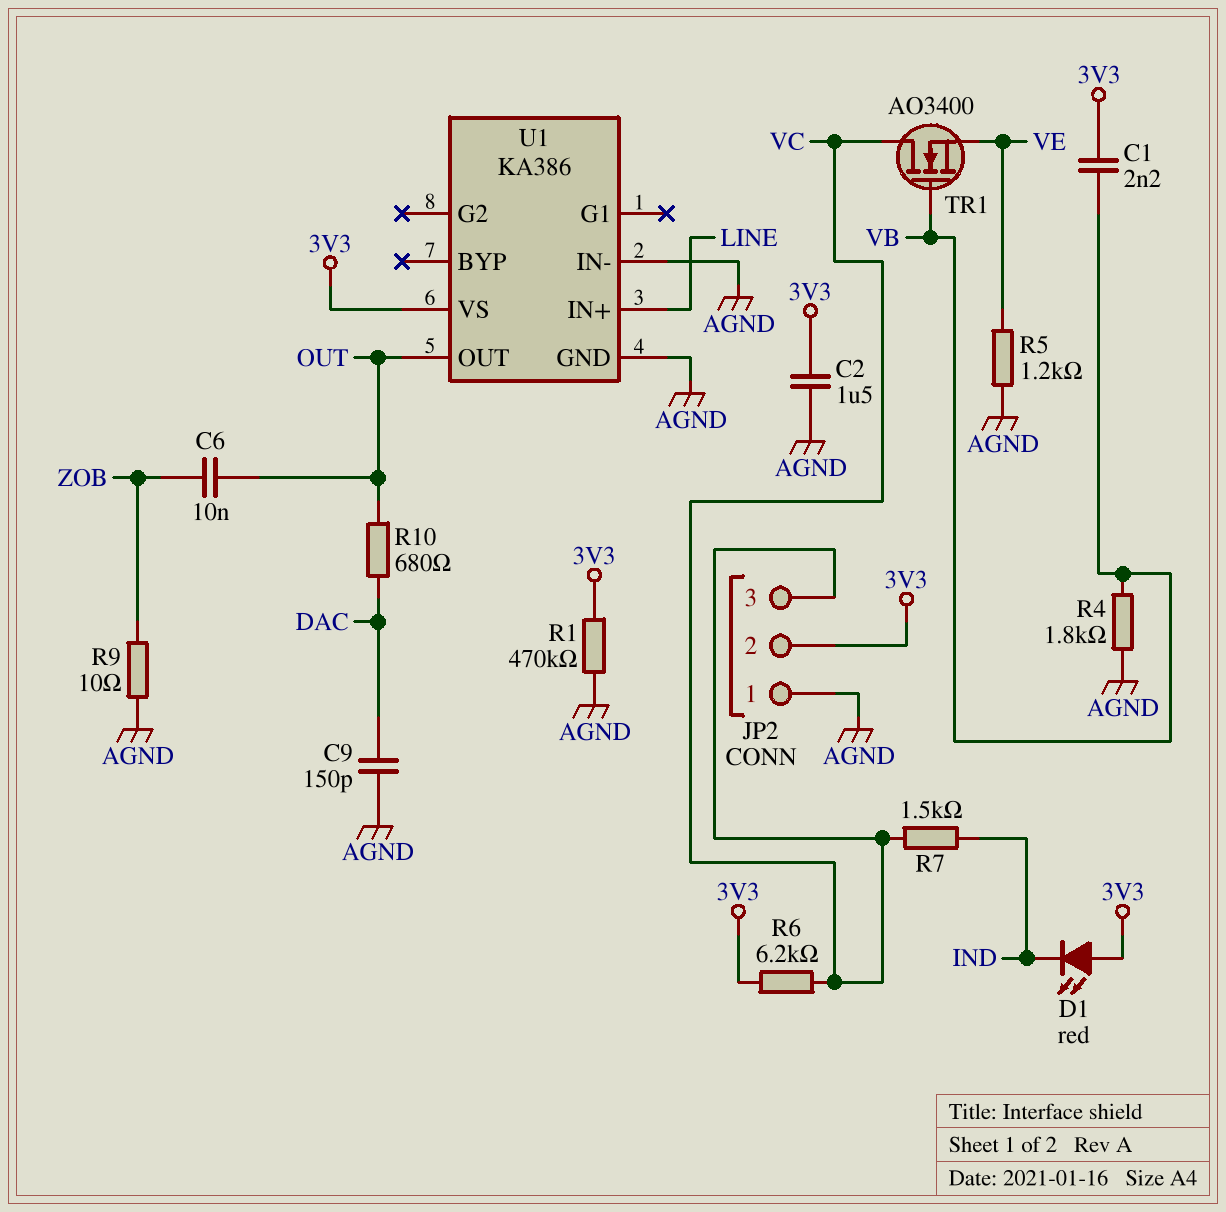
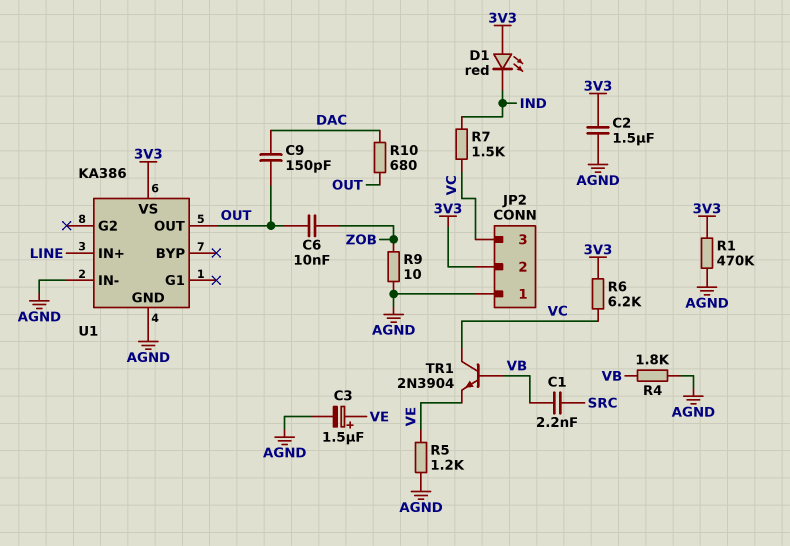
C1: 2.2nF (3V3, VB) -> 2.2nF (SRC, VB)
C3: none -> 1.5uF (plus VE, minus AGND)
C9: 150pF (AGND, DAC) -> 150pF (DAC, OUT)
TR1: NMOS AO3400 (G VB, D VC, S VE) -> NPN 2N3904 (B VB, C VC, E VE)

